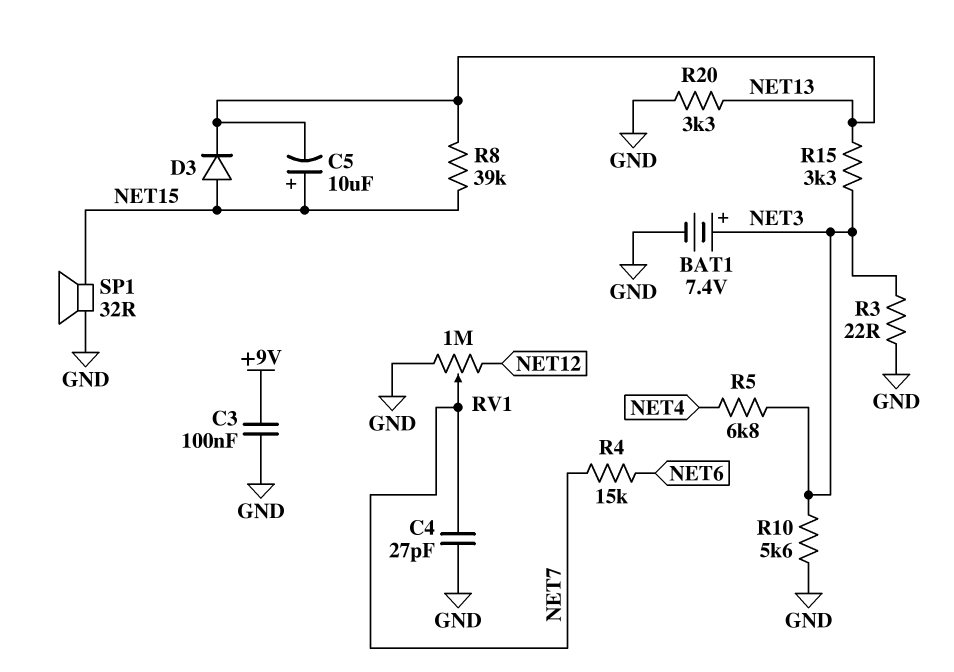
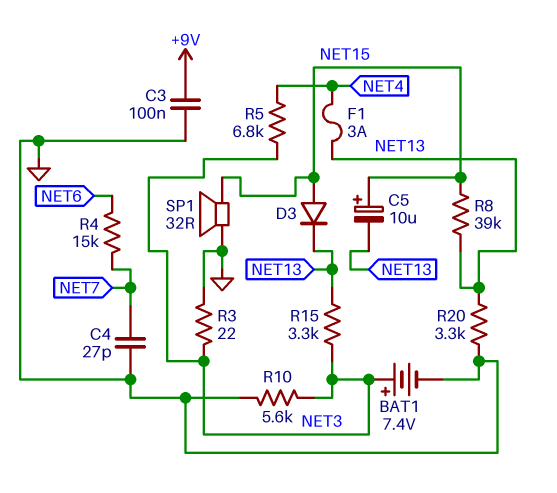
F1: none -> 3A (NET4, NET13)
RV1: 1M (GND, NET12, wiper NET7) -> none

